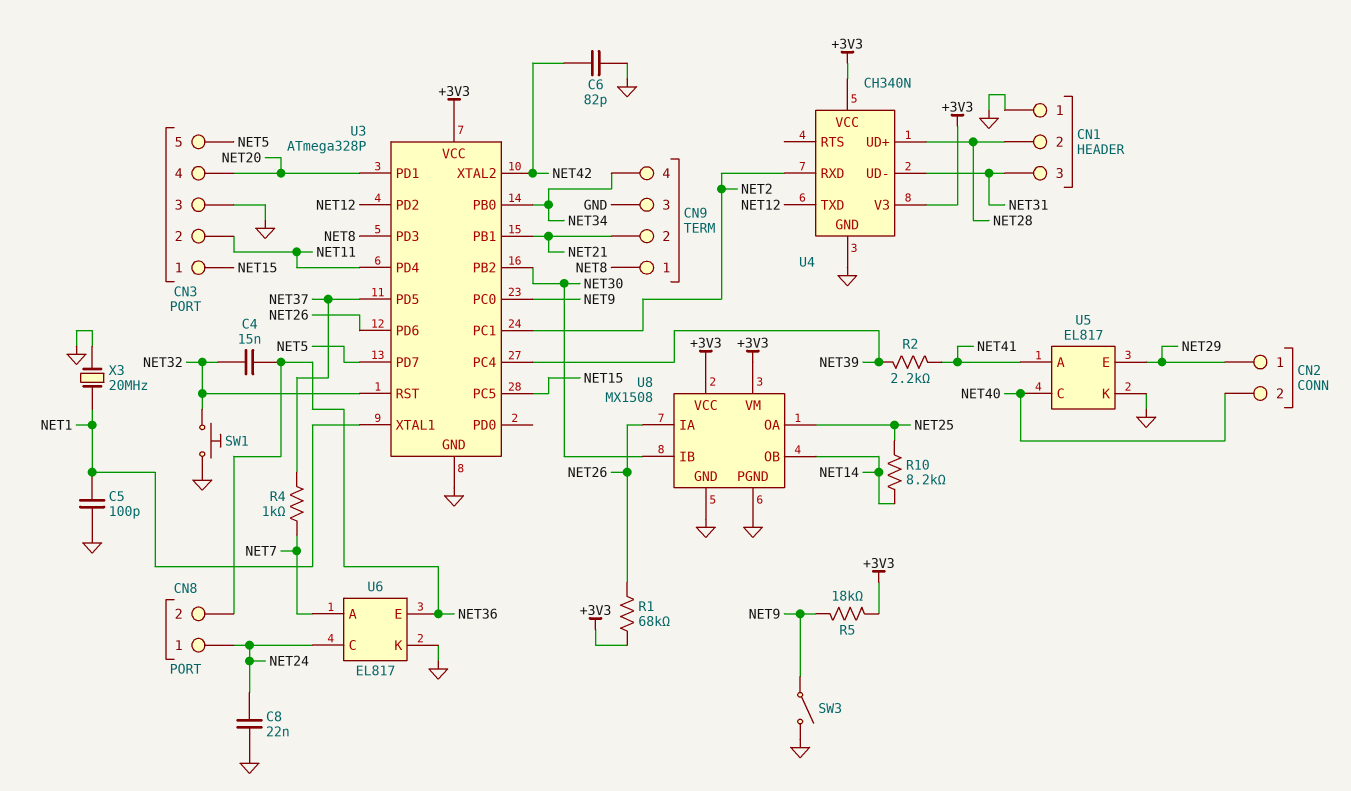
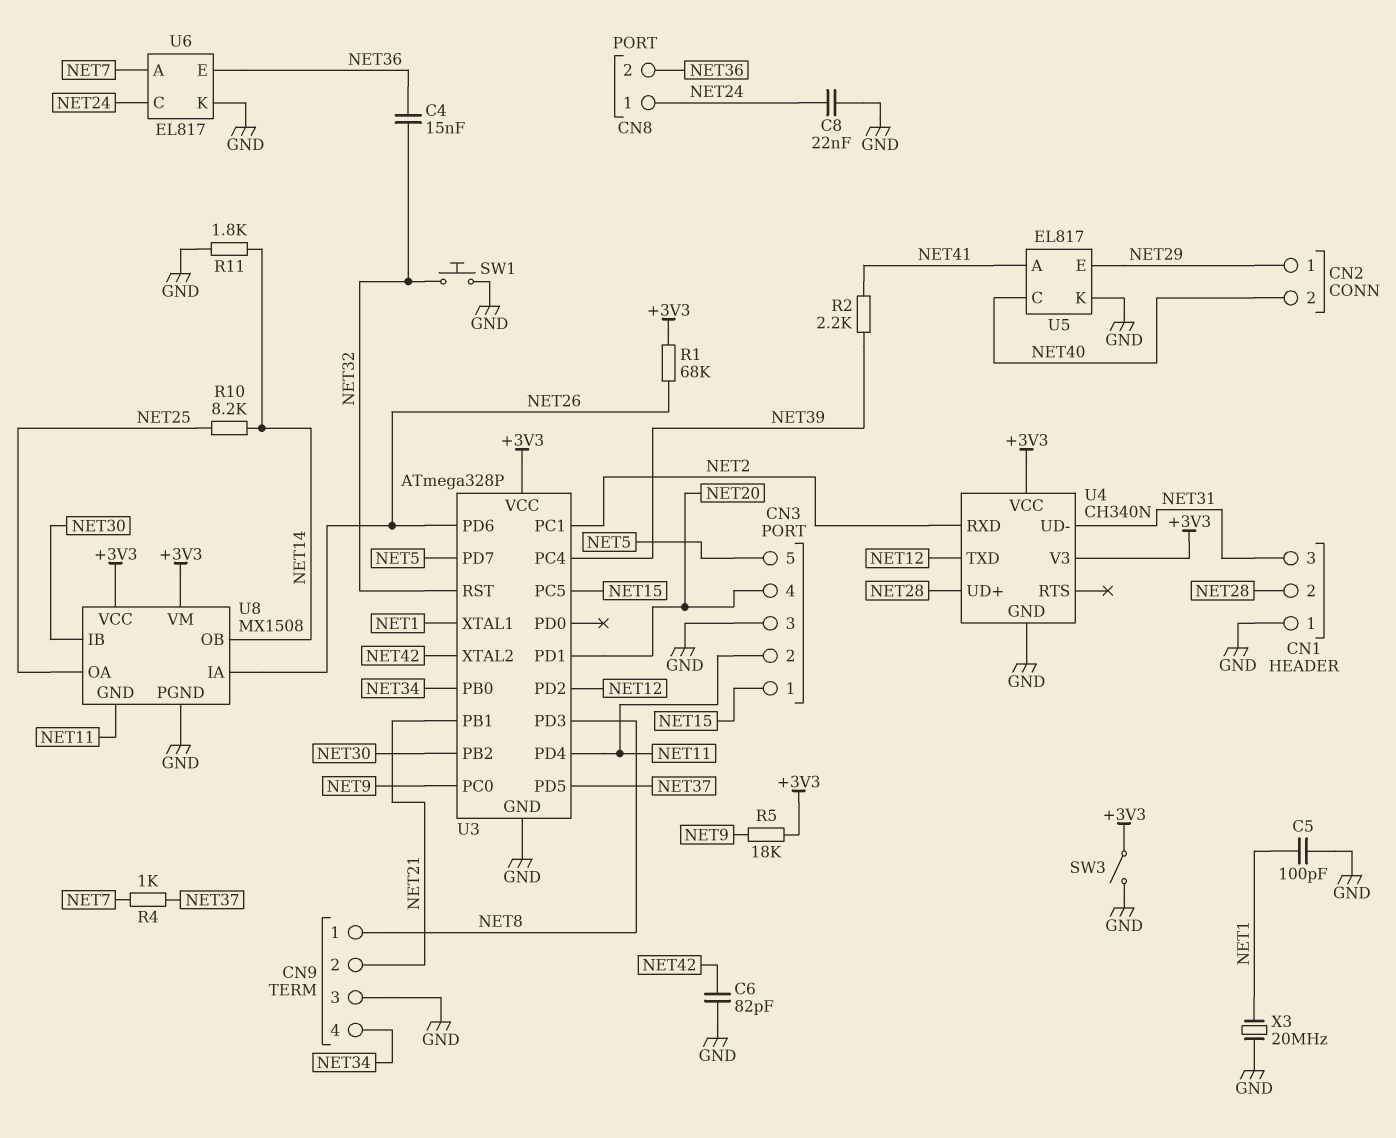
R11: none -> 1.8k (GND, NET14)
SW3: switch (GND, NET9) -> switch (+3V3, GND)
U8 pin GND: GND -> NET11

